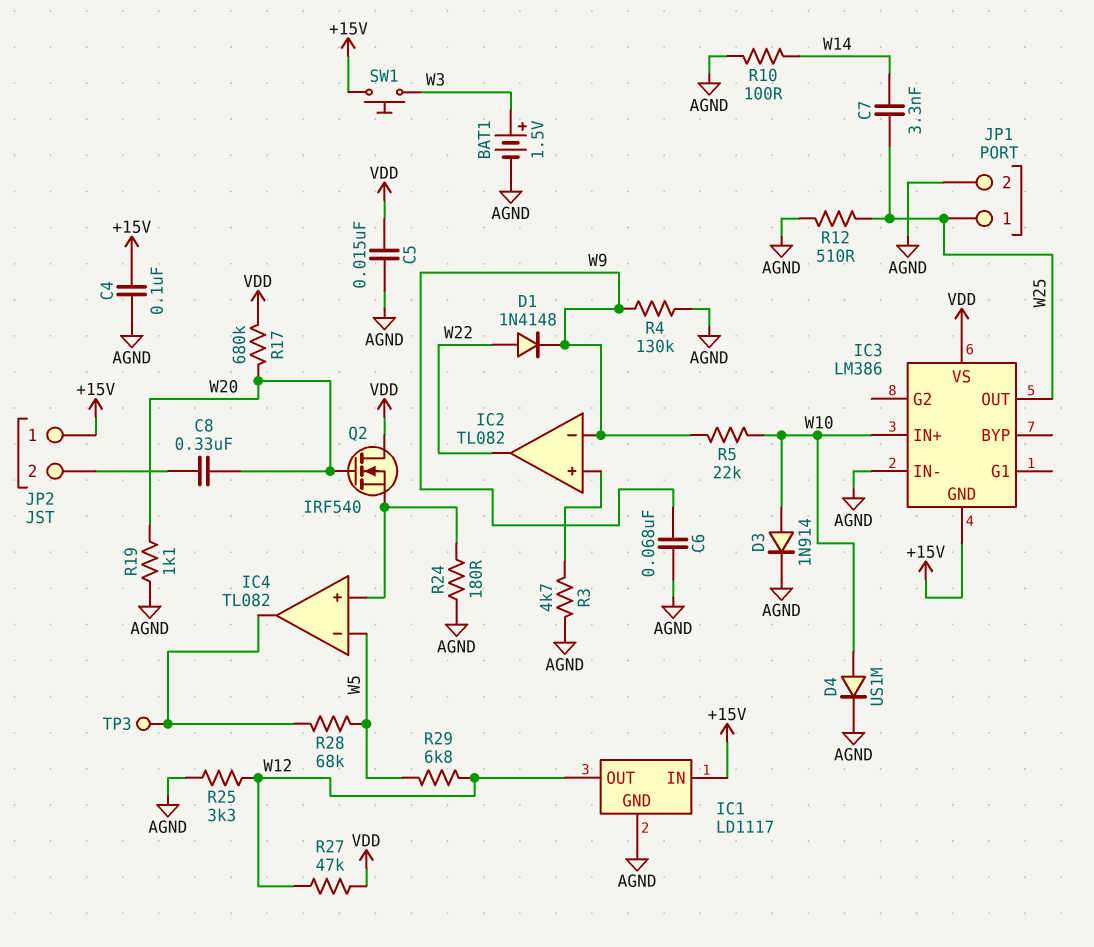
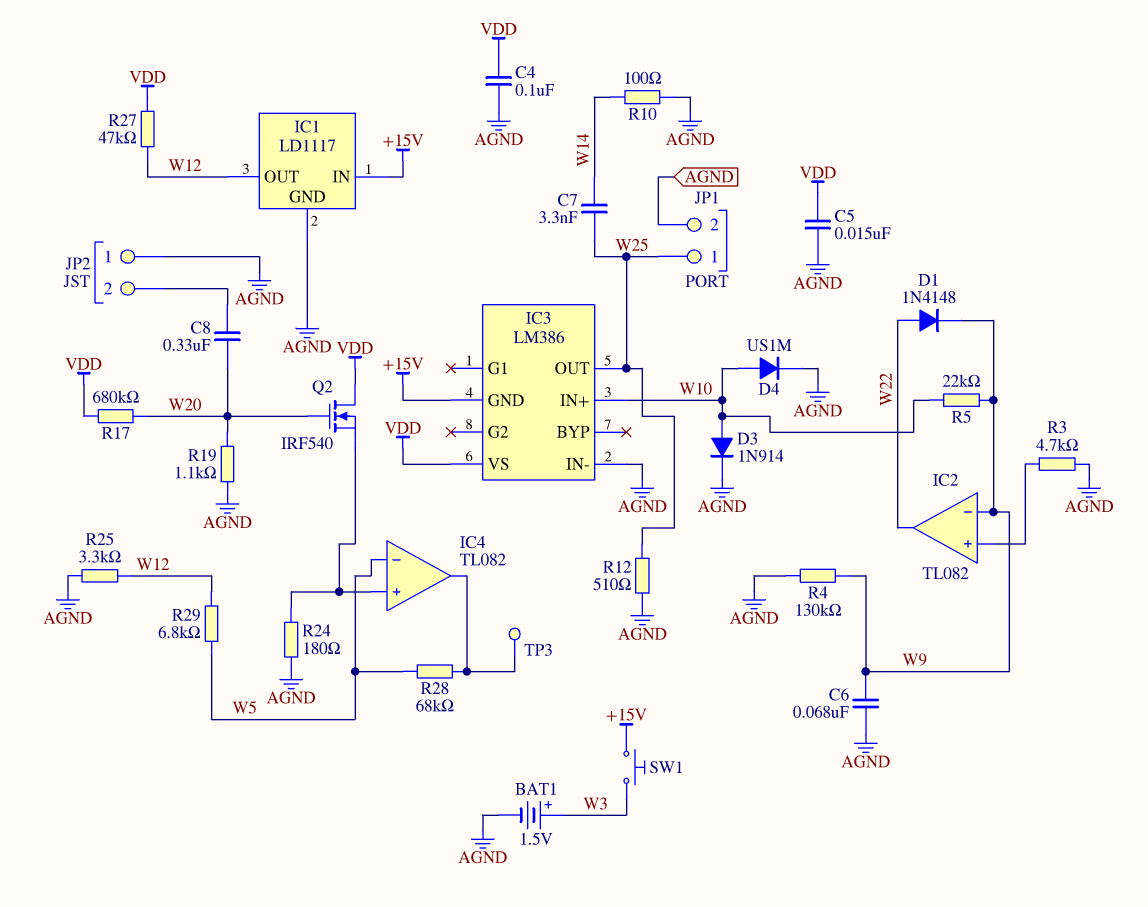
C4: 100nF (+15V, AGND) -> 100nF (AGND, VDD)
JP2 pin 1: +15V -> AGND

